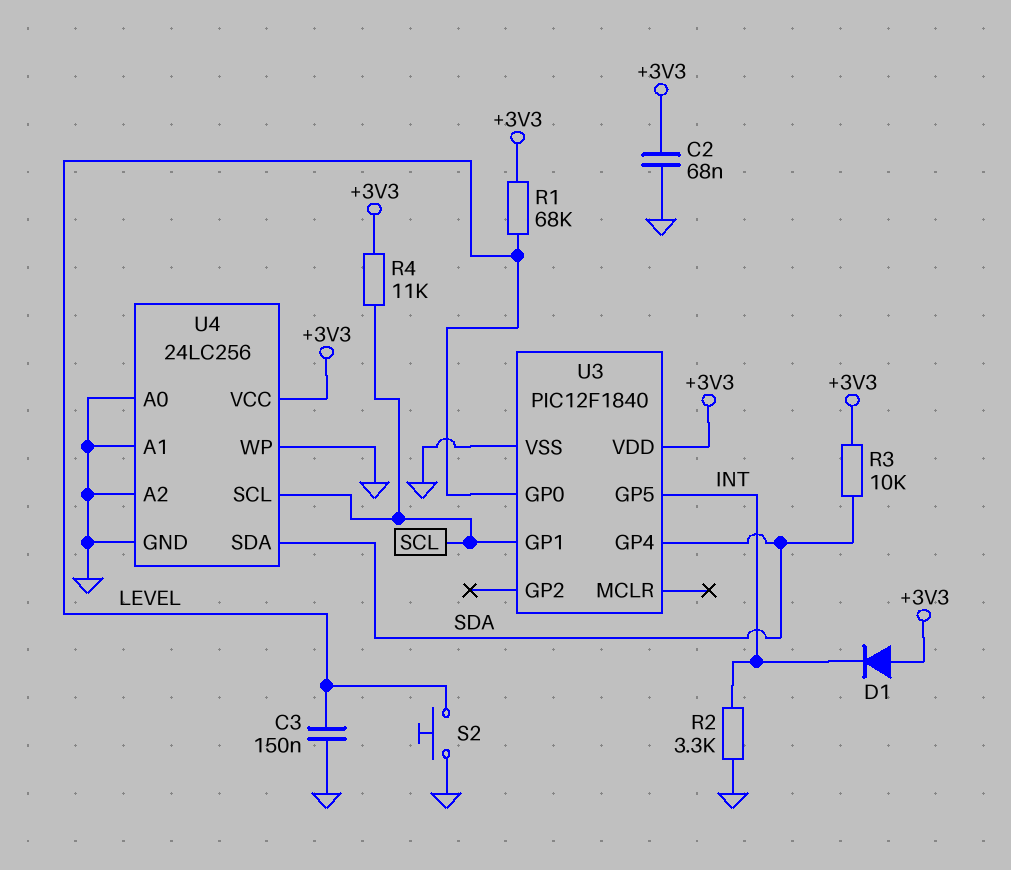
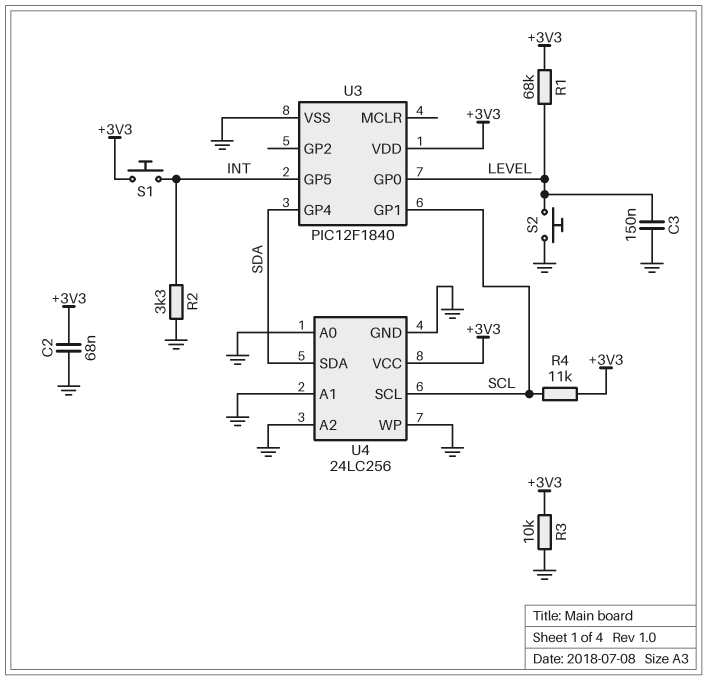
D1: diode (A +3V3, K INT) -> none
R3: 10k (+3V3, SDA) -> 10k (+3V3, GND)
S1: none -> button (+3V3, INT)

